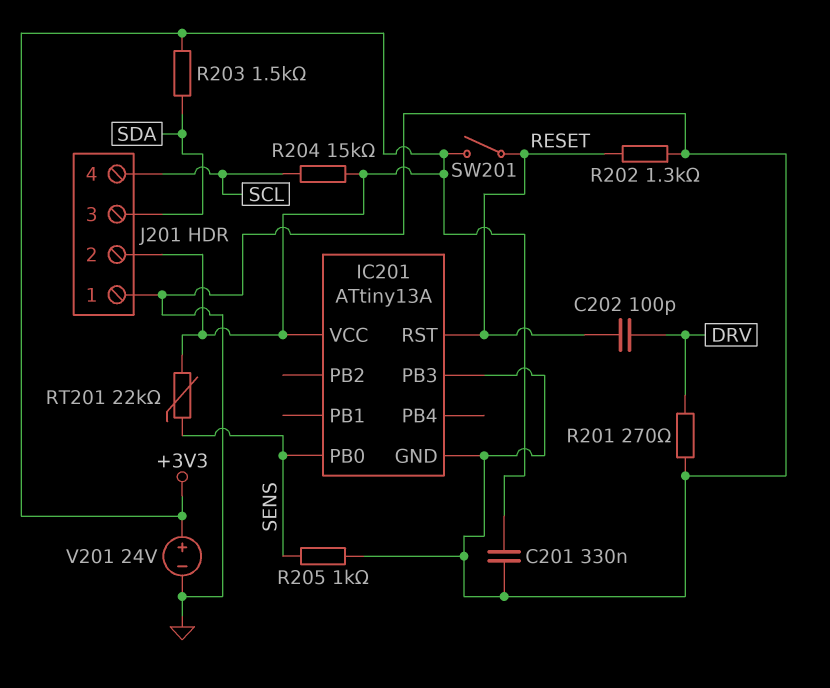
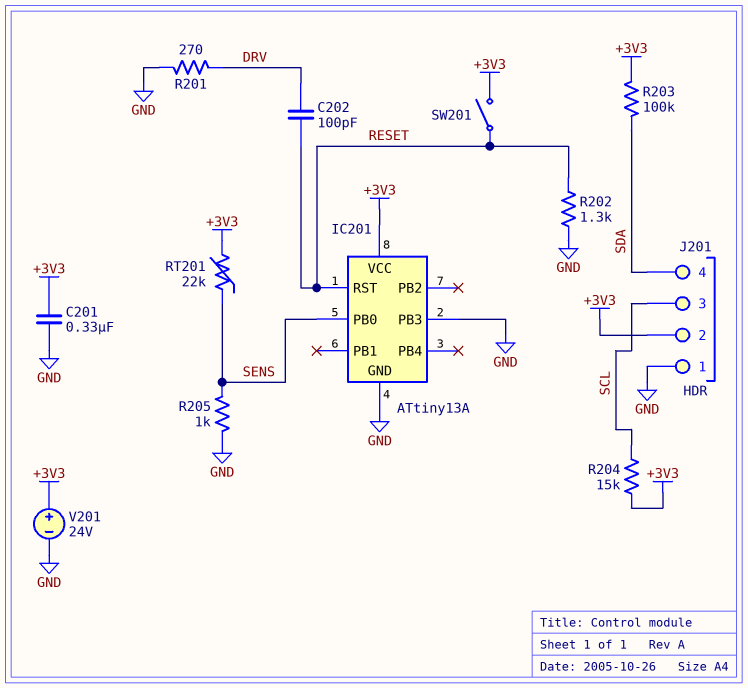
J201 pin 3: SDA -> SCL
J201 pin 4: SCL -> SDA
R203: 1.5k (+3V3, SDA) -> 100k (+3V3, SDA)

